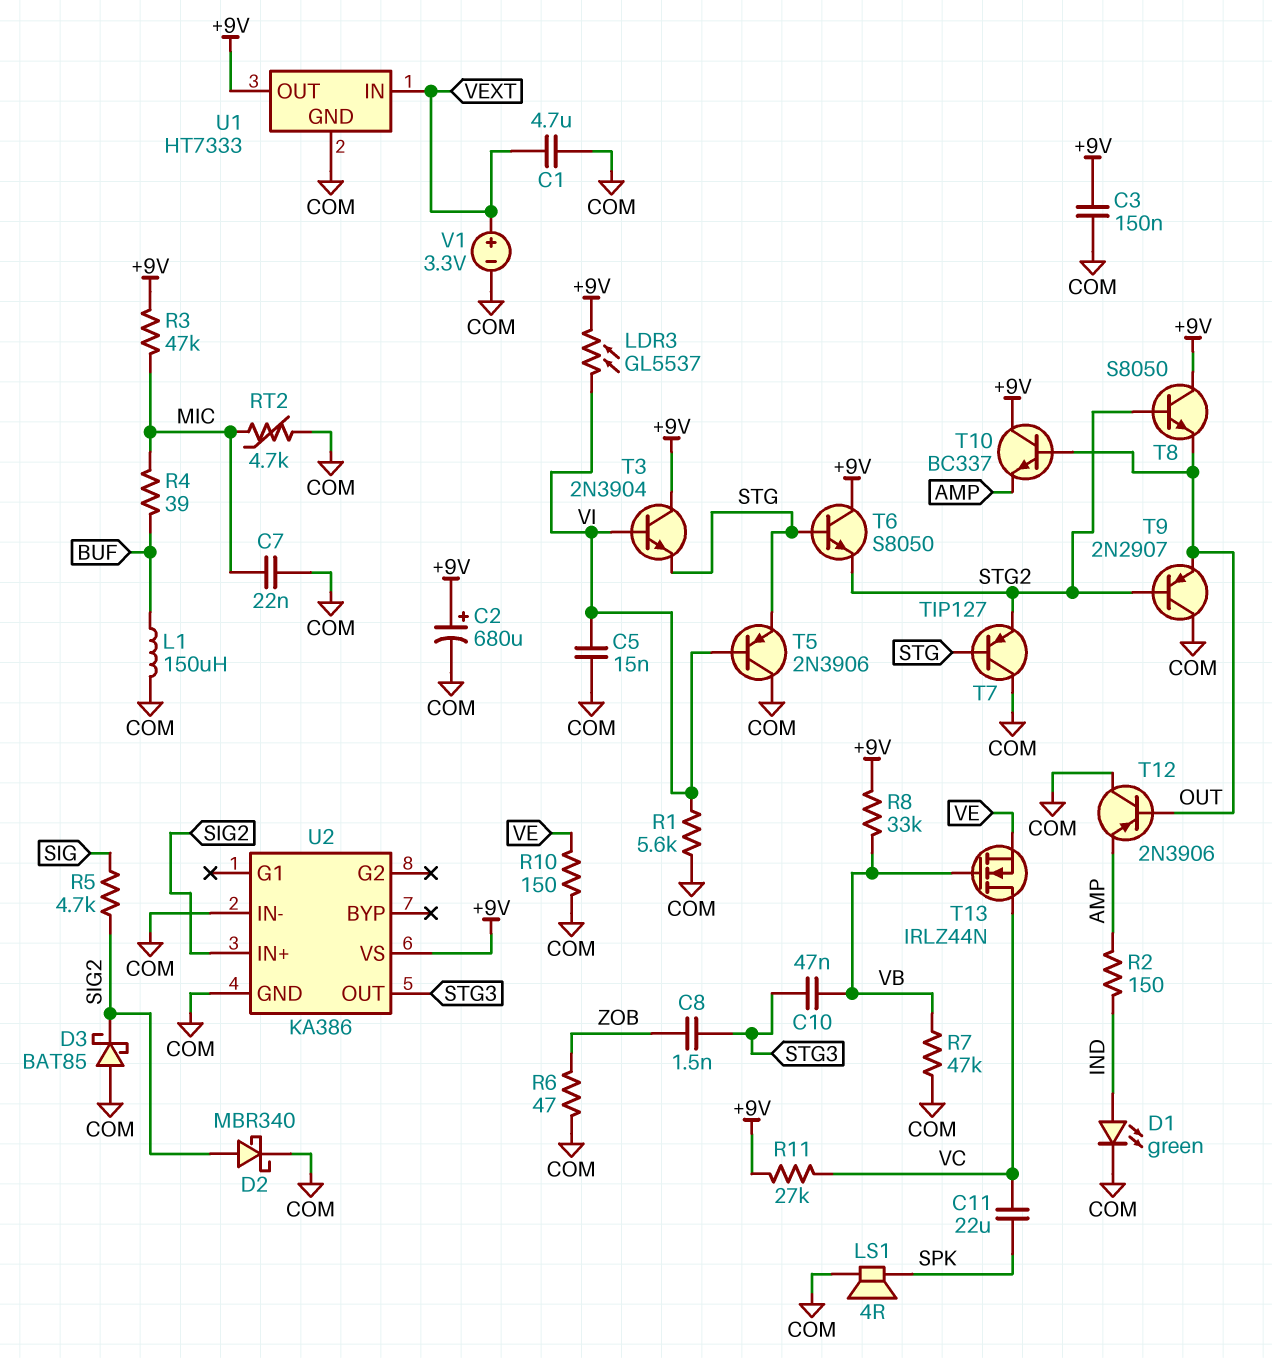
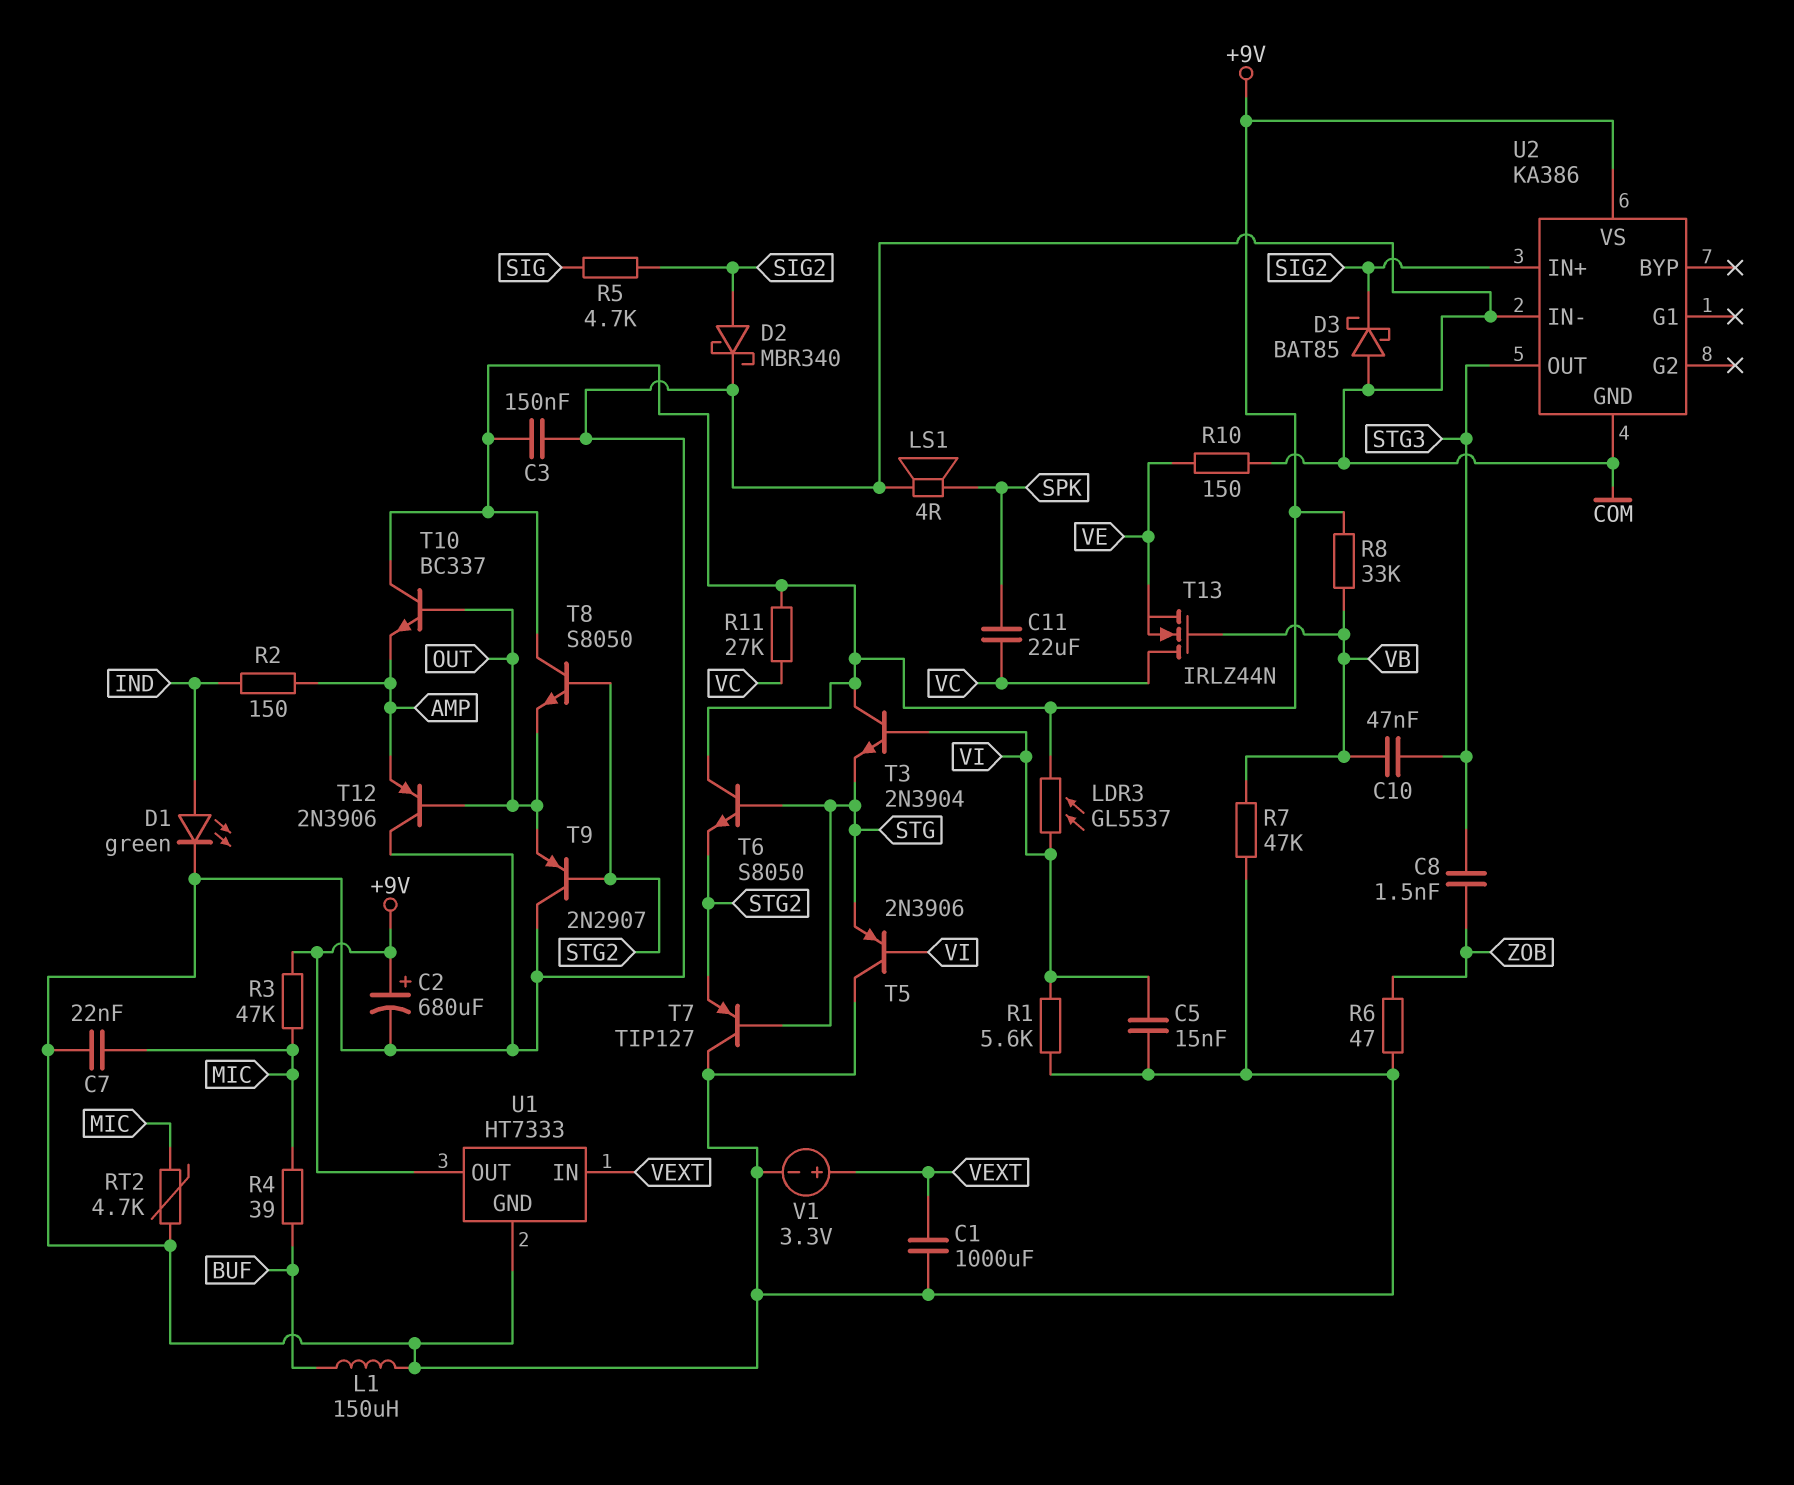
C1: 4.7uF (COM, VEXT) -> 1000uF (COM, VEXT)

